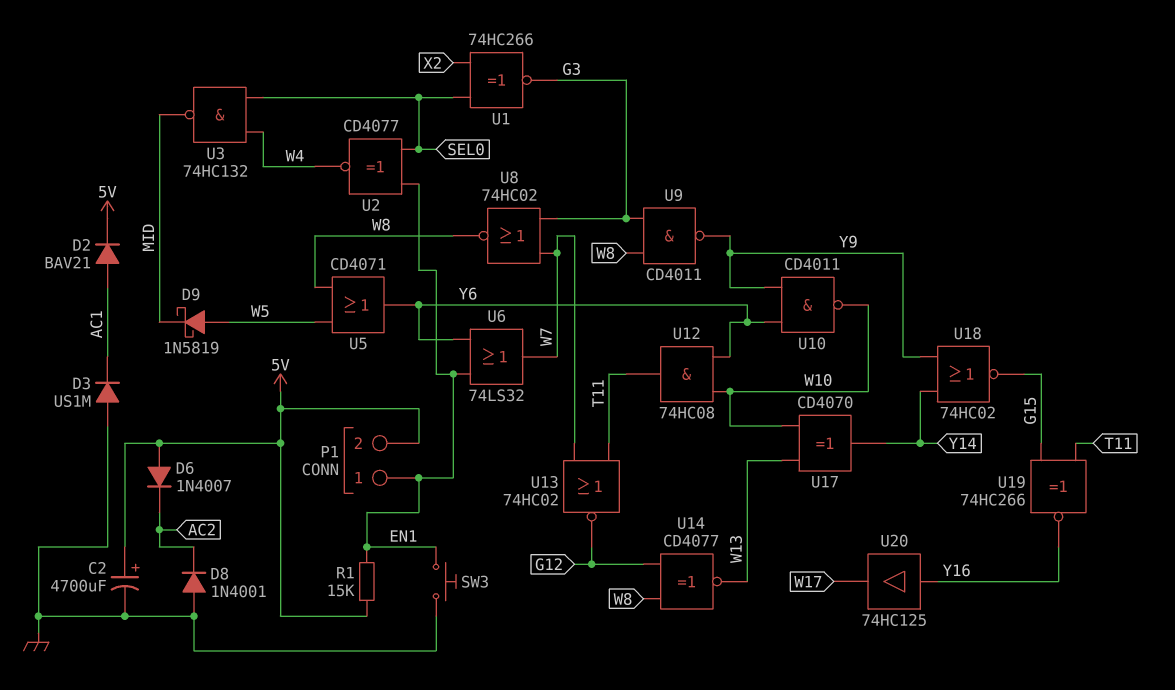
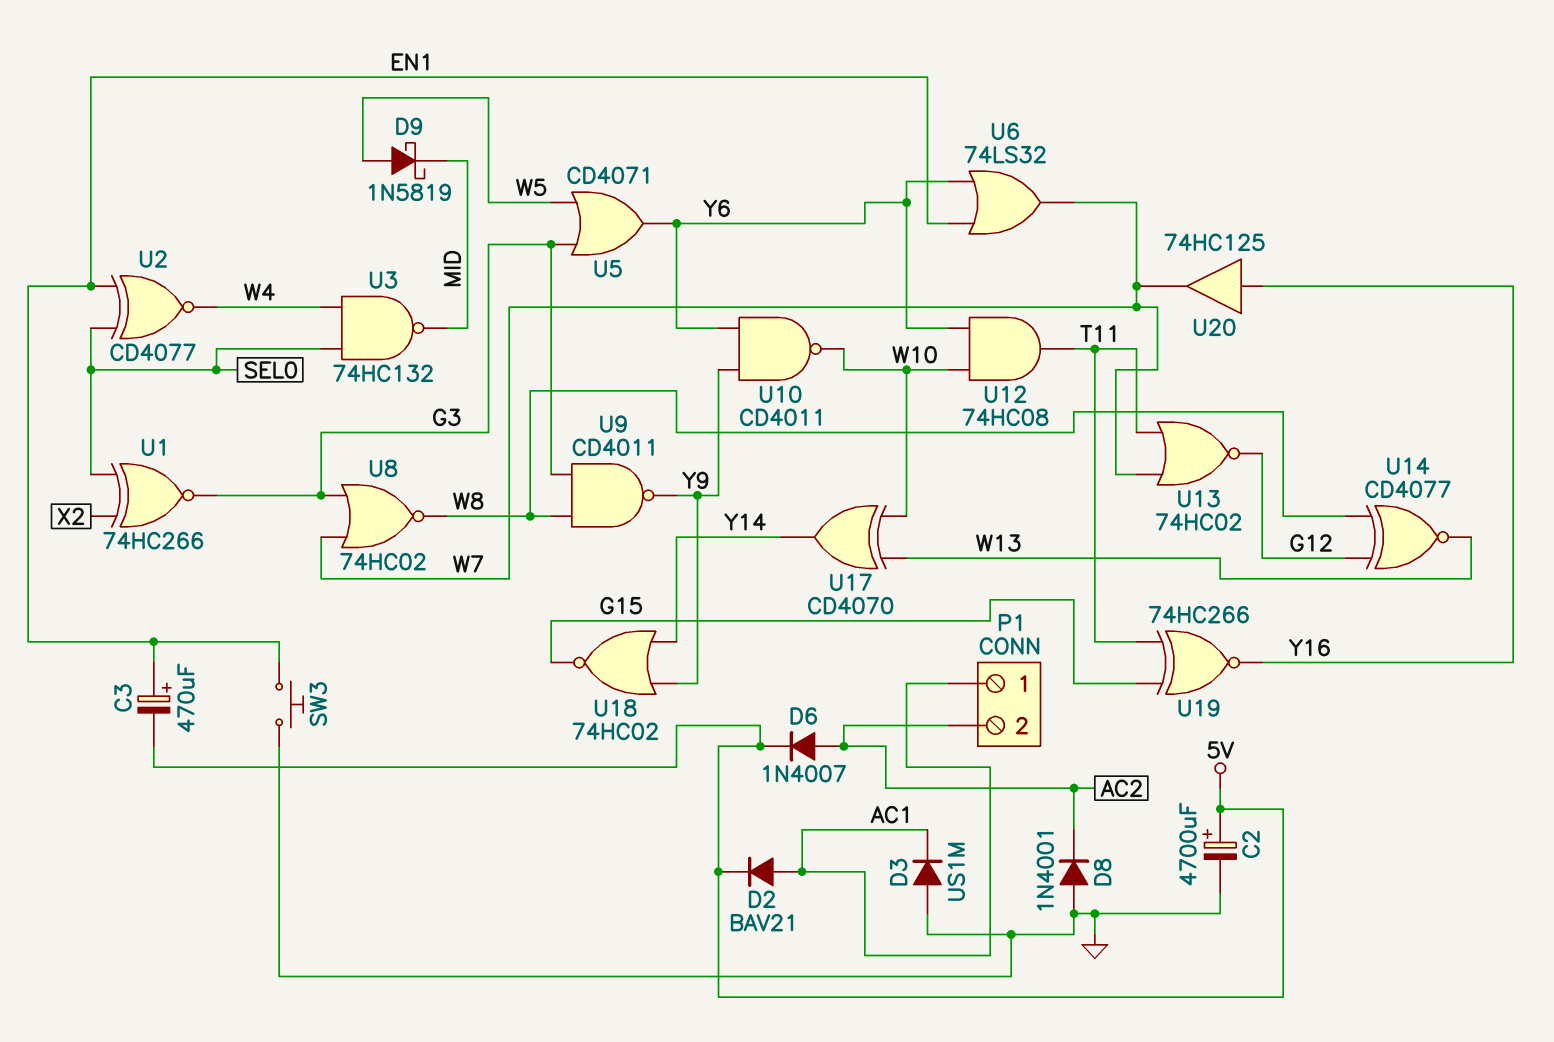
C3: none -> 470uF (plus EN1, minus 5V)
D6: diode 1N4007 (A 5V, K AC2) -> diode 1N4007 (A AC2, K 5V)
P1 pin 1: EN1 -> AC1
P1 pin 2: 5V -> AC2
R1: 15k (5V, EN1) -> none
U5: OR CD4071 (in W5, in W8, out Y6) -> OR CD4071 (in G3, in W5, out Y6)
U20: buffer 74HC125 (in Y16, out W17) -> buffer 74HC125 (in Y16, out W7)

